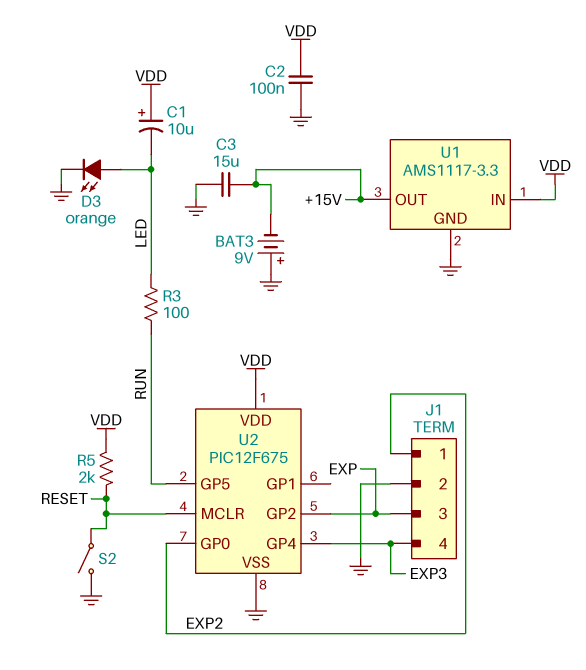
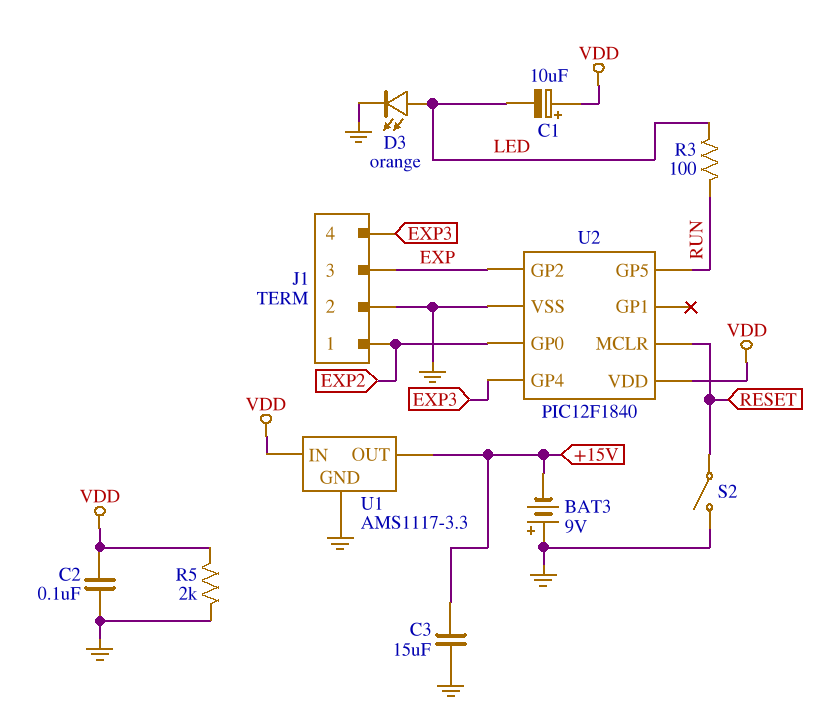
R5: 2k (RESET, VDD) -> 2k (GND, VDD)
U2: PIC12F675 -> PIC12F1840

